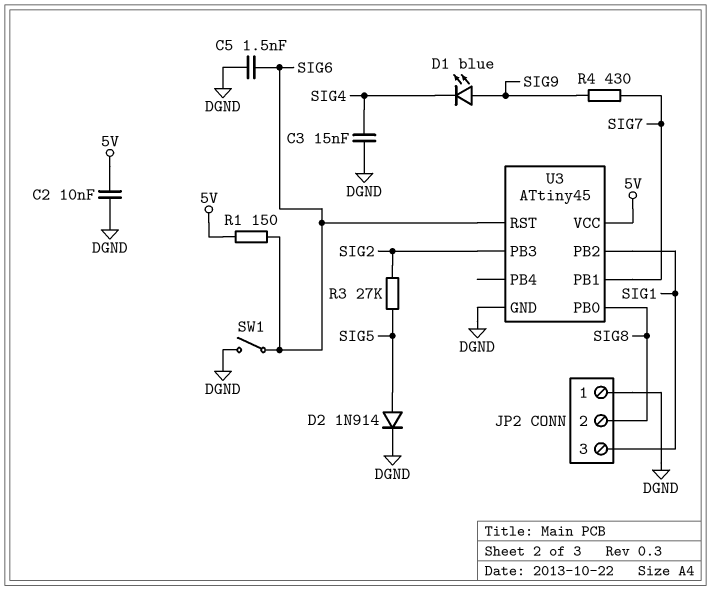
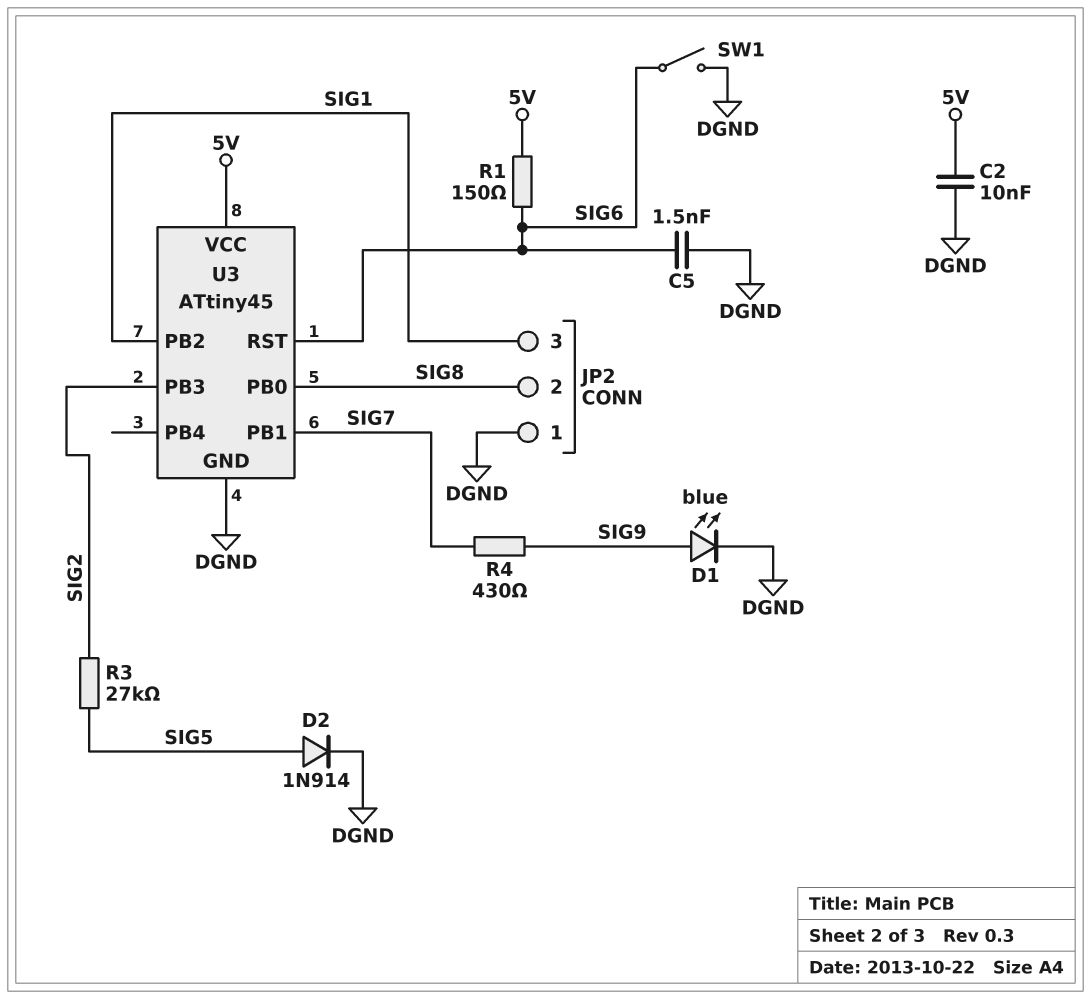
C3: 15nF (DGND, SIG4) -> none
D1: LED blue (A SIG9, K SIG4) -> LED blue (A SIG9, K DGND)

